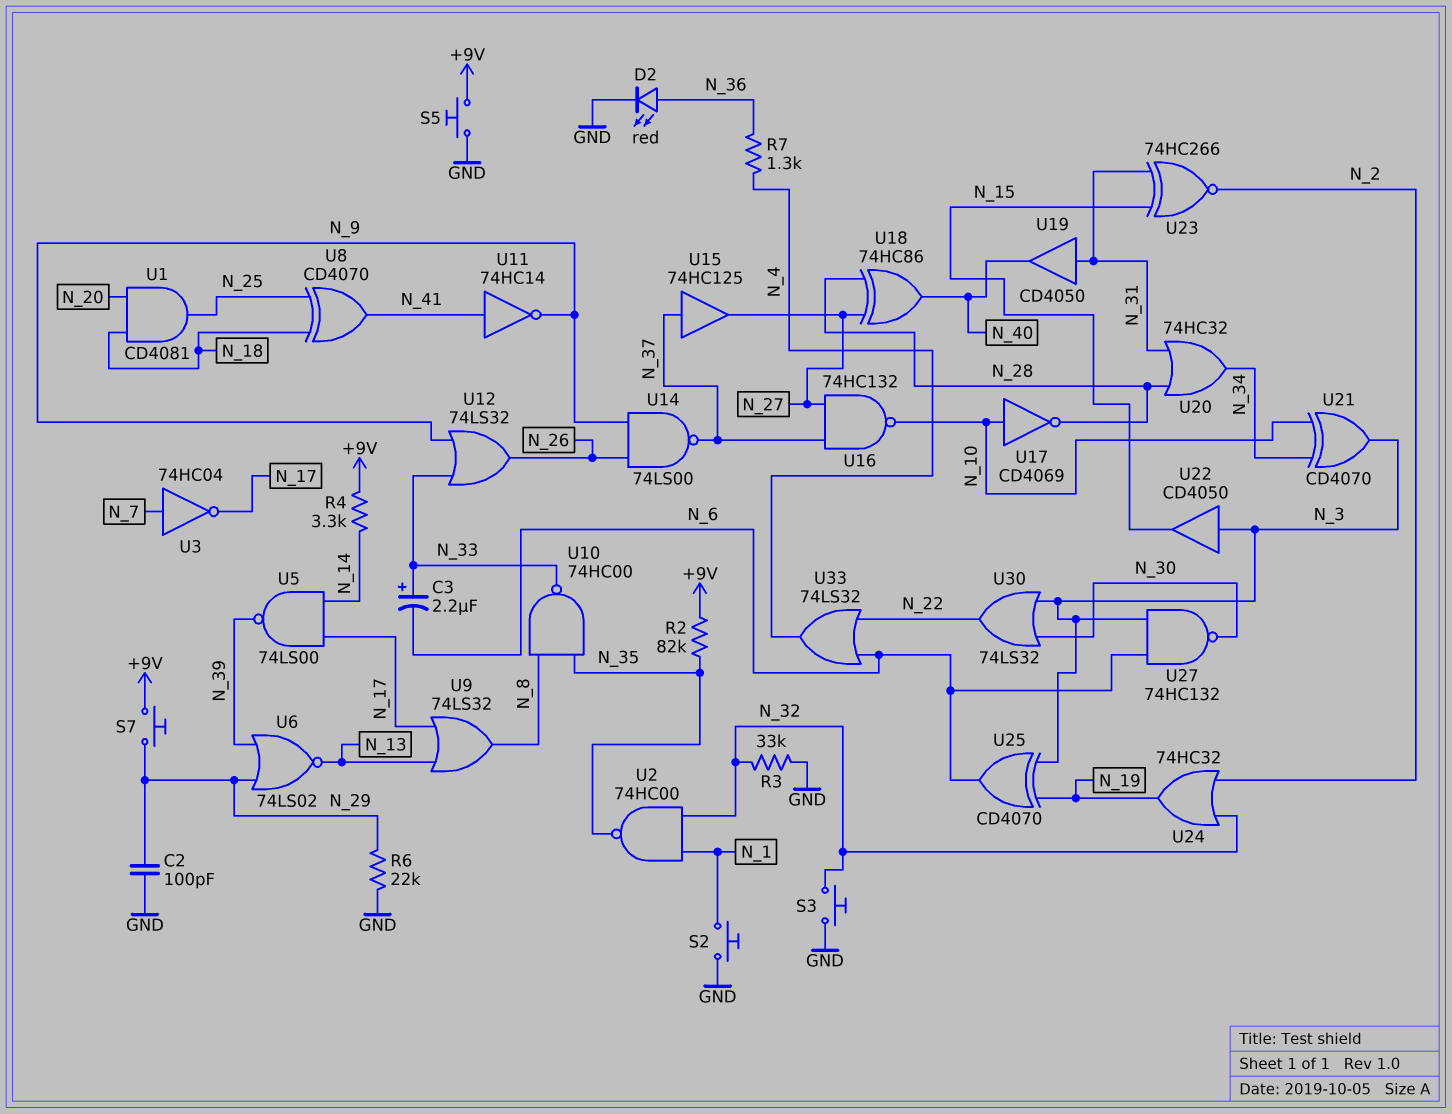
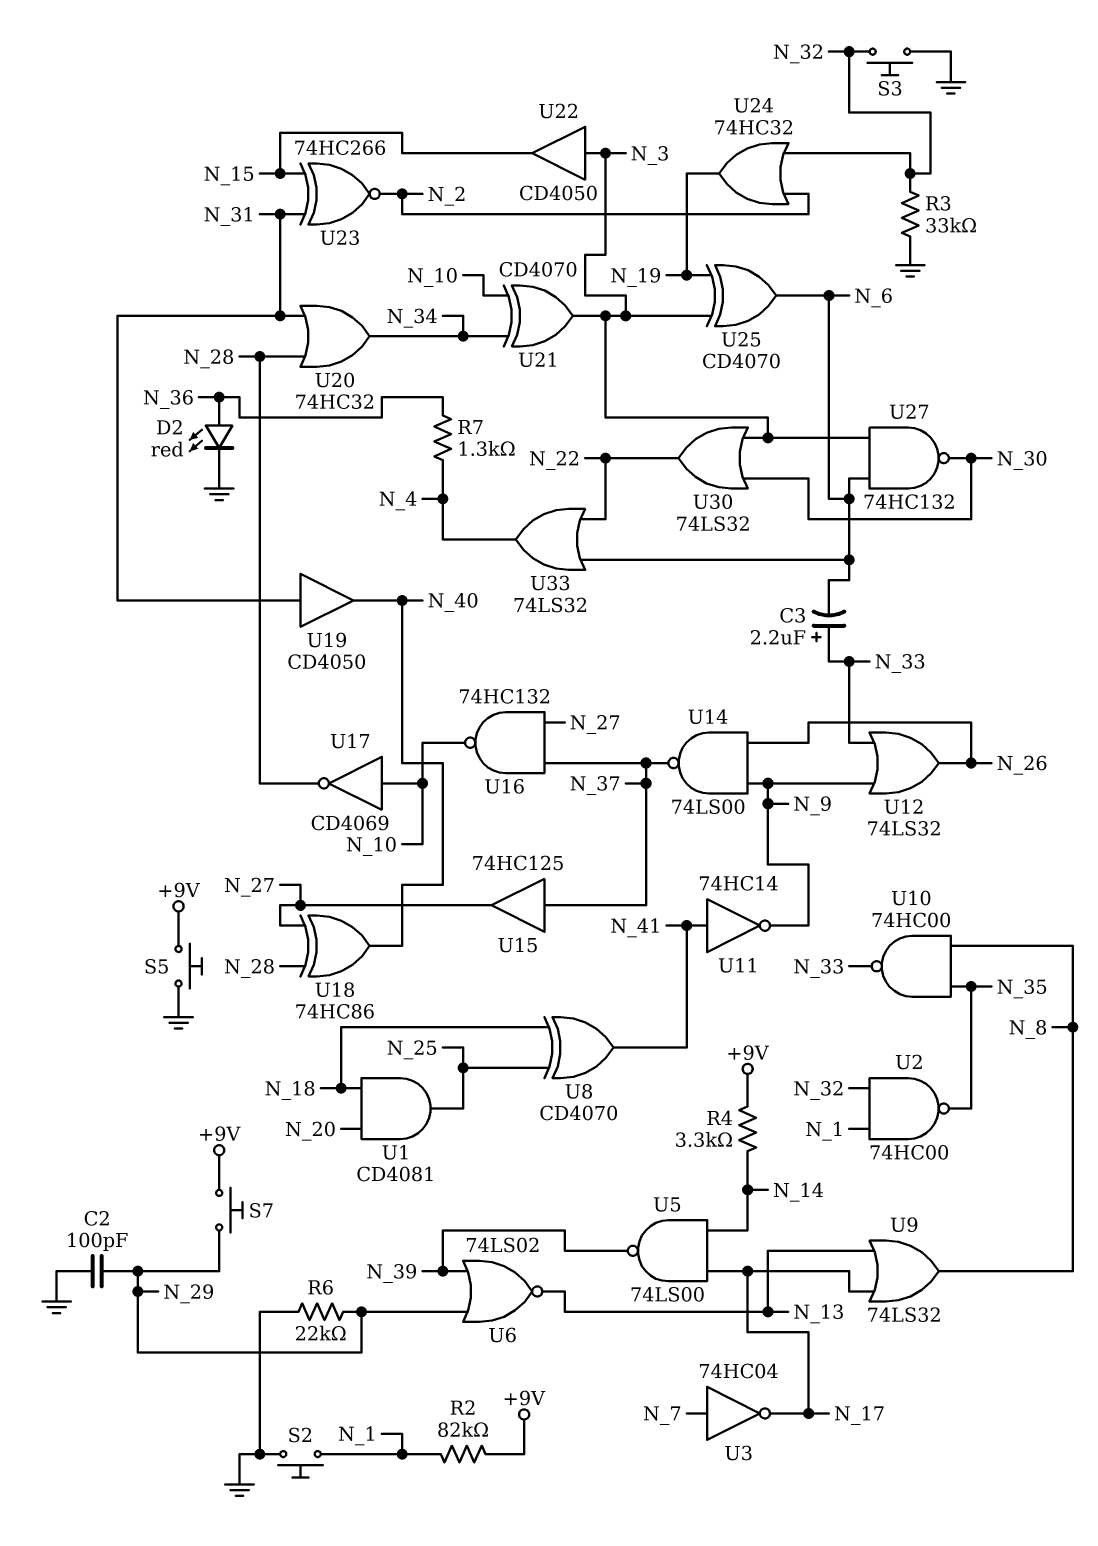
R2: 82k (+9V, N_35) -> 82k (+9V, N_1)

